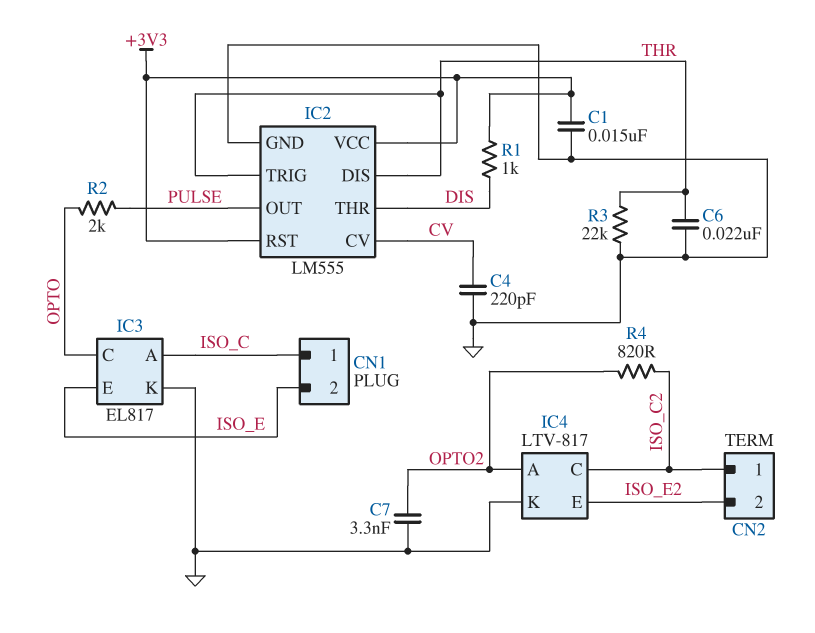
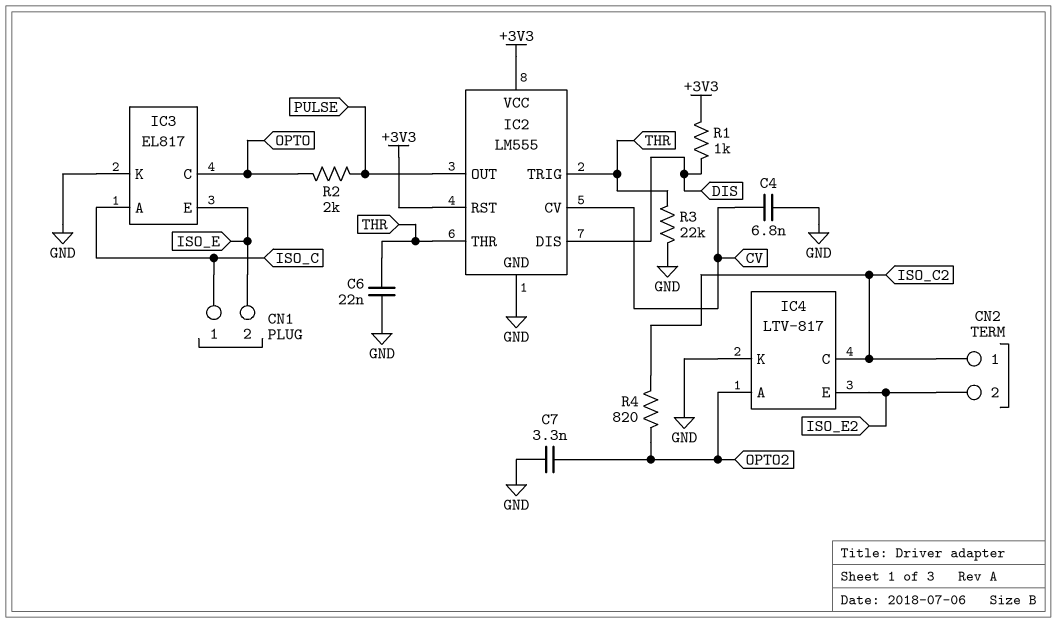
C1: 15nF (+3V3, GND) -> none
C4: 220pF (CV, GND) -> 6.8nF (CV, GND)
IC2 pin DIS: THR -> DIS
IC2 pin THR: DIS -> THR

